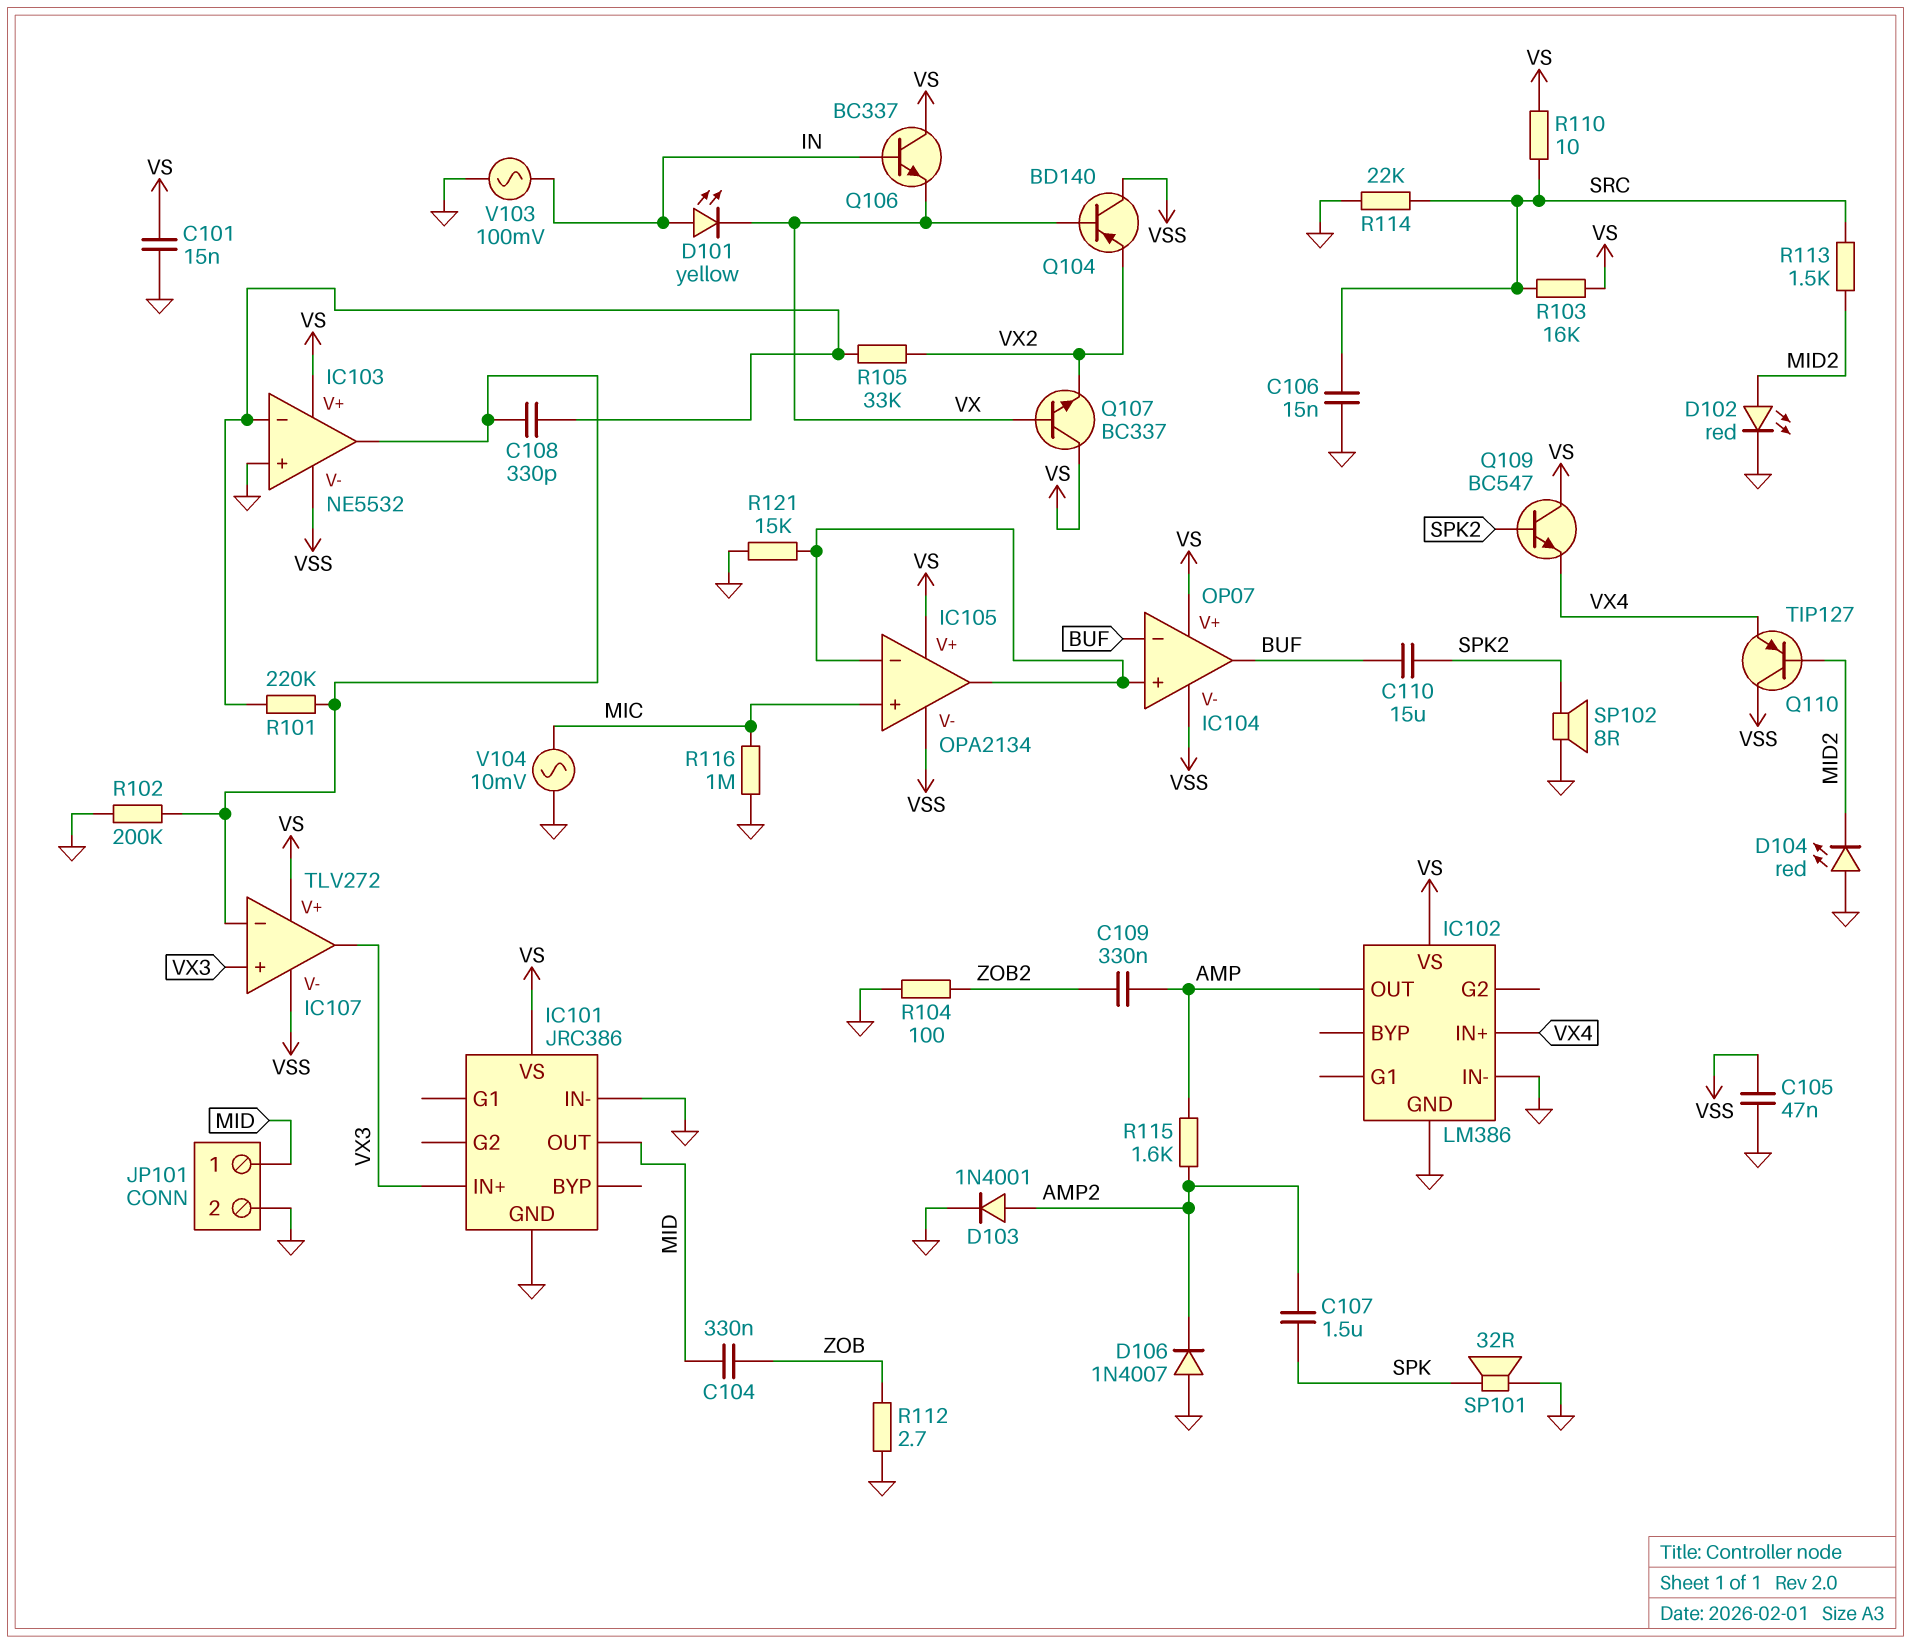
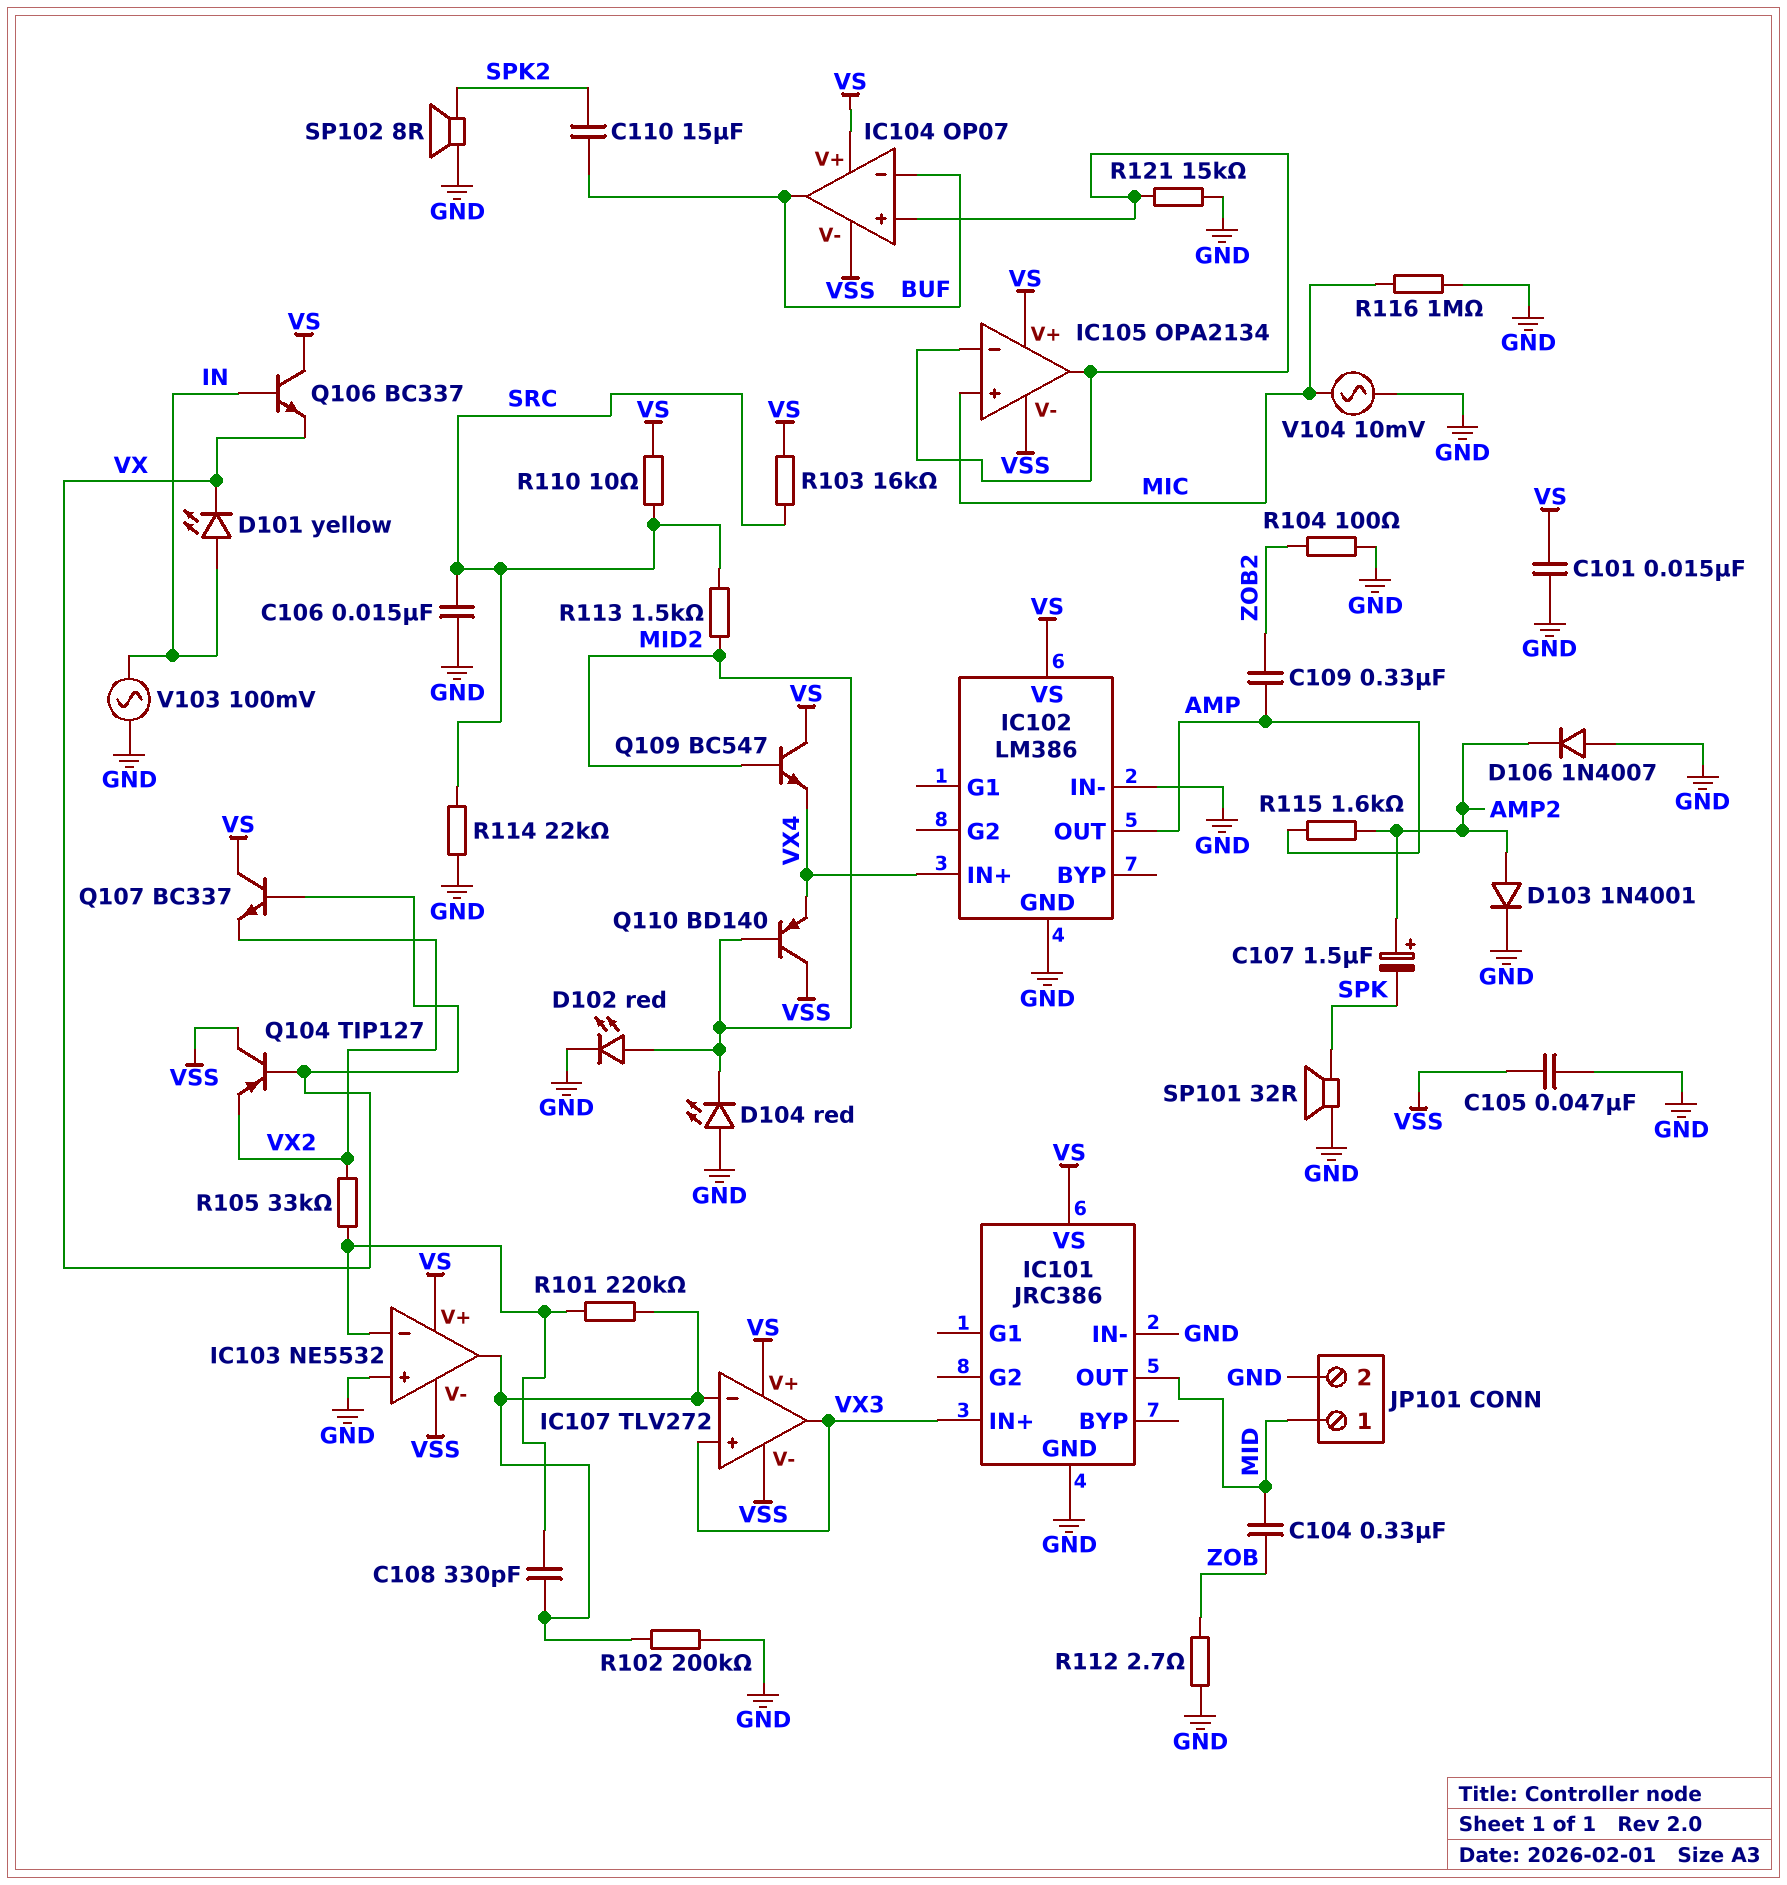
C107: 1.5uF (AMP2, SPK) -> 1.5uF (plus AMP2, minus SPK)
Q104: PNP BD140 (B VX, C VSS, E VX2) -> PNP TIP127 (B VX, C VSS, E VX2)
Q109: NPN BC547 (B SPK2, C VS, E VX4) -> NPN BC547 (B MID2, C VS, E VX4)
Q110: PNP TIP127 (B MID2, C VSS, E VX4) -> PNP BD140 (B MID2, C VSS, E VX4)

